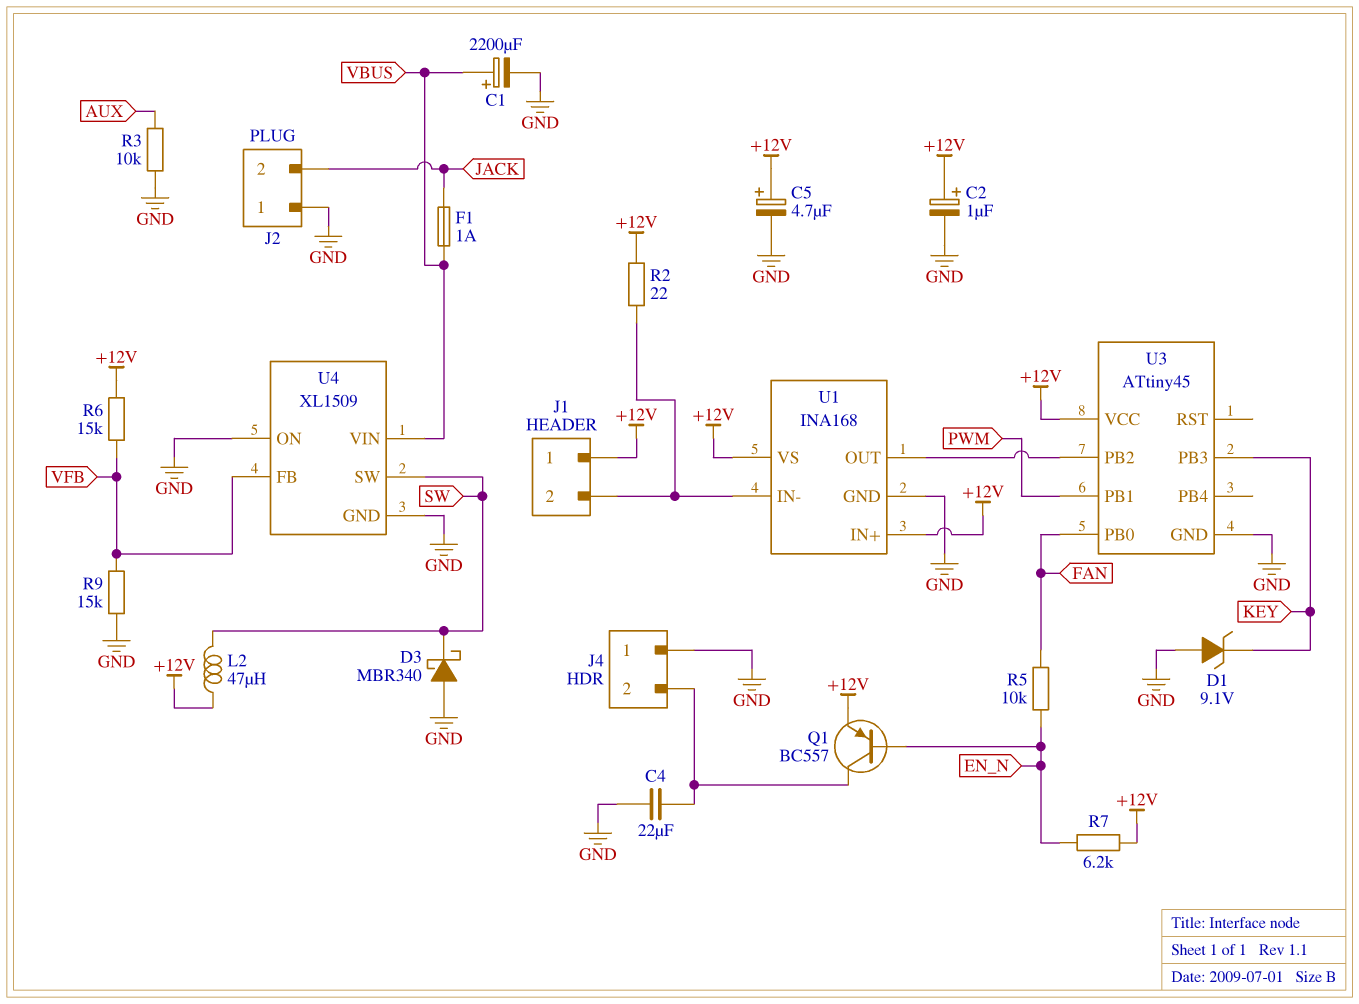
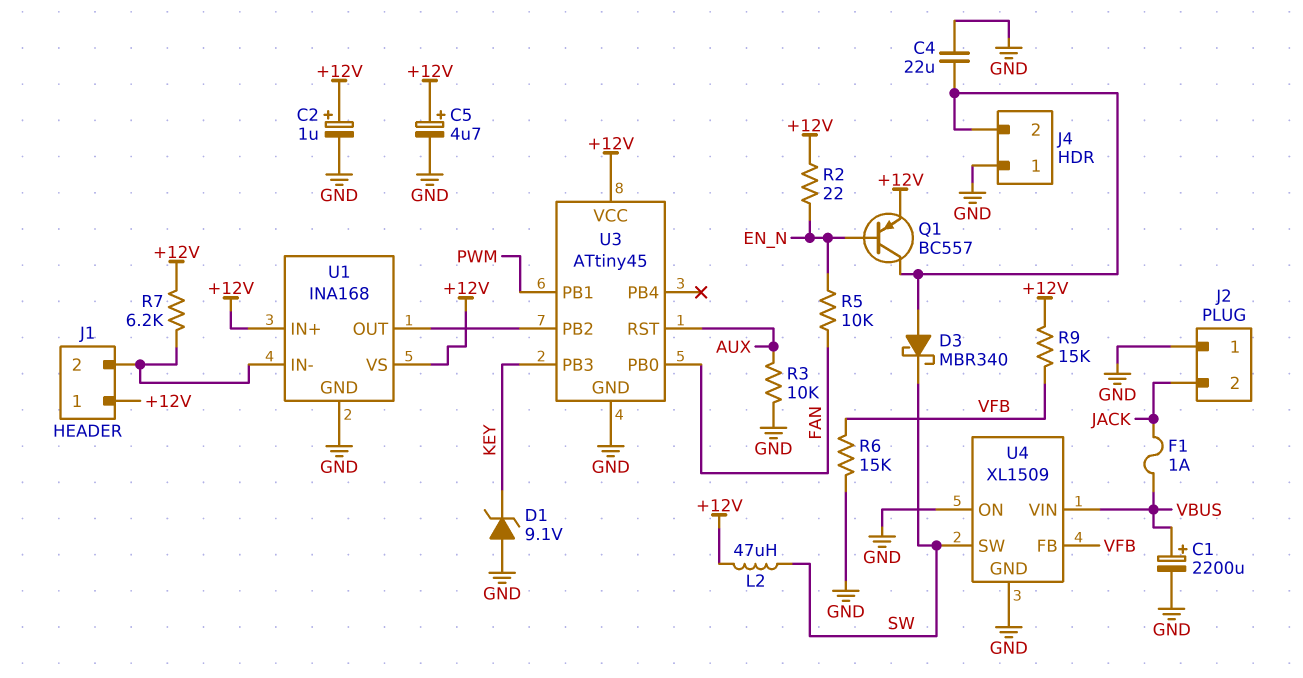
D3: schottky MBR340 (A GND, K SW) -> schottky MBR340 (A J4/2, K SW)
R2: 22 (+12V, J1/2) -> 22 (+12V, EN_N)
R6: 15k (+12V, VFB) -> 15k (GND, VFB)
R7: 6.2k (+12V, EN_N) -> 6.2k (+12V, J1/2)
R9: 15k (GND, VFB) -> 15k (+12V, VFB)
U3 pin RST: none -> AUX

